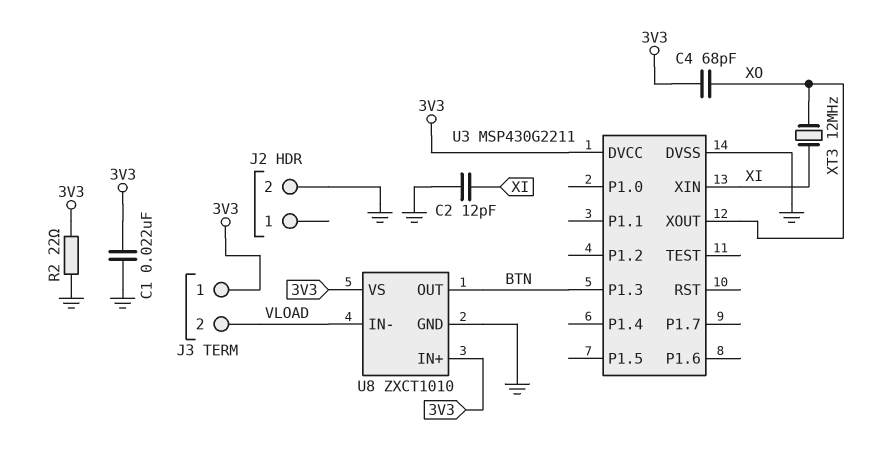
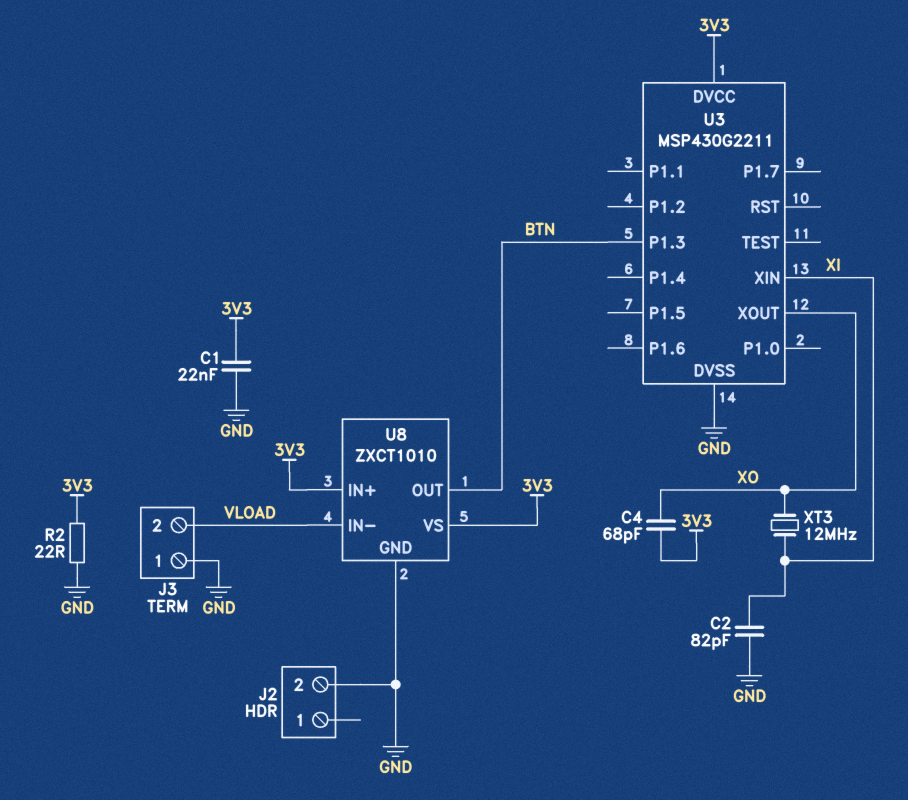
C2: 12pF (GND, XI) -> 82pF (GND, XI)
J3 pin 1: 3V3 -> GND

